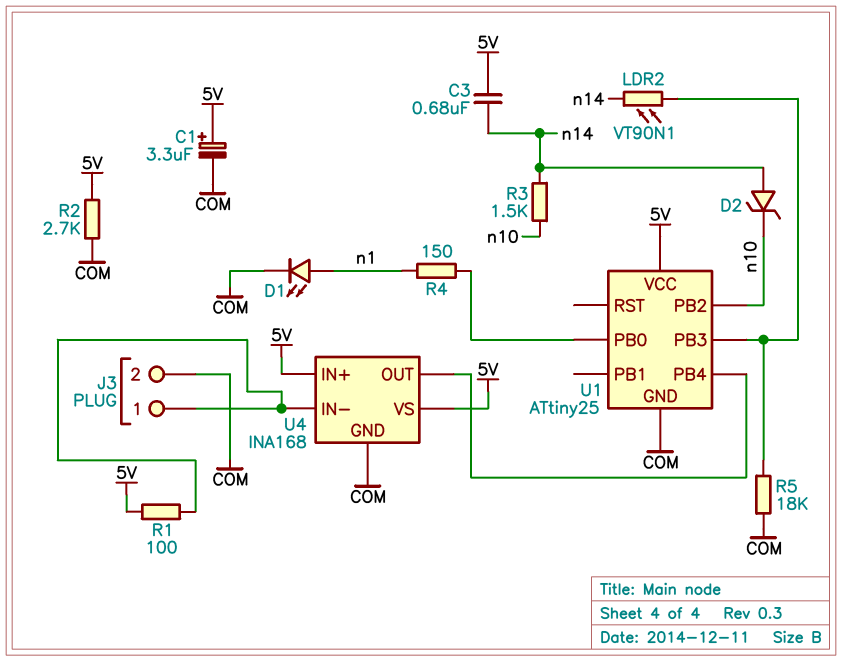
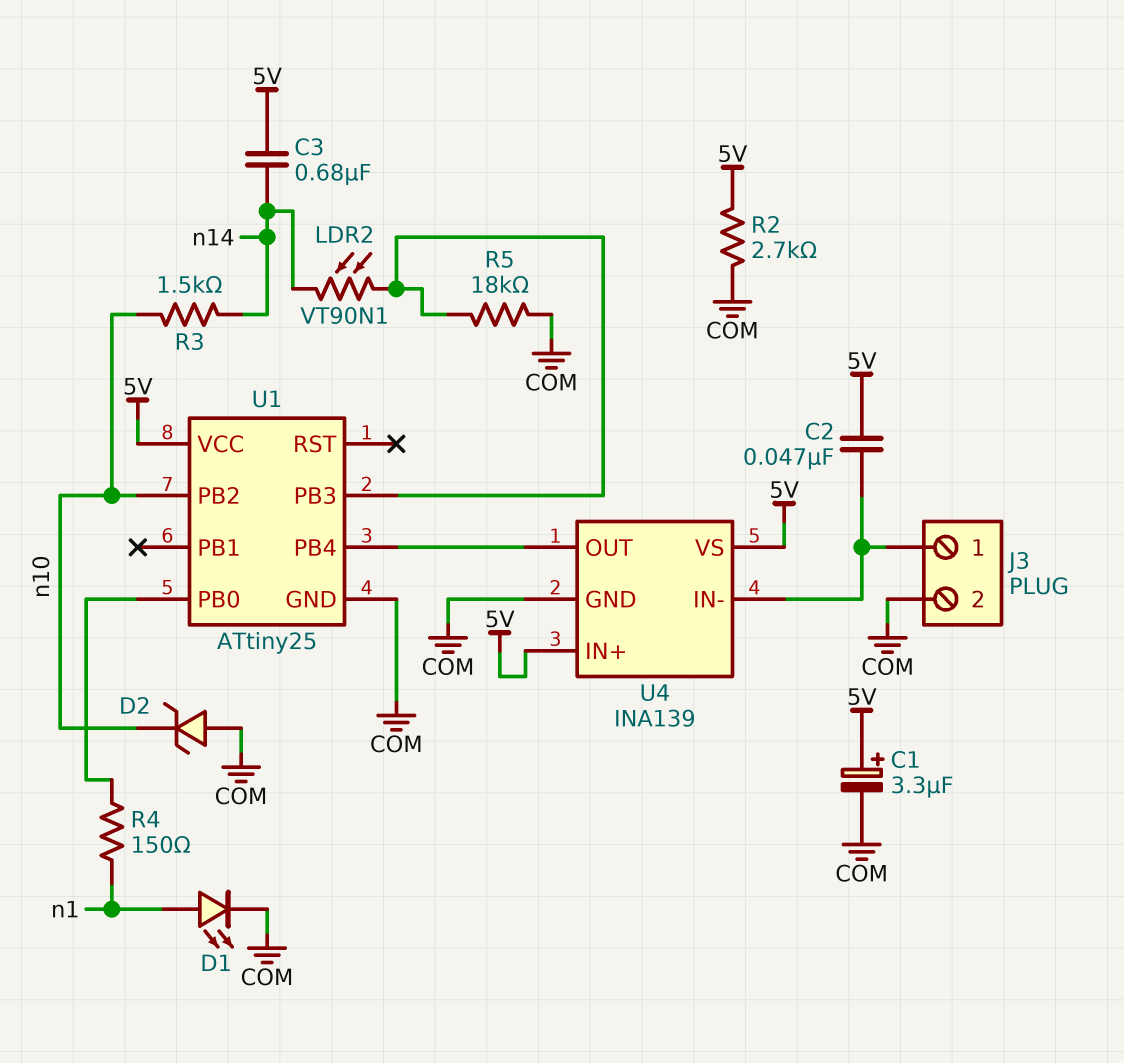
C2: none -> 47nF (5V, J3/1)
D2: zener (A n14, K n10) -> zener (A COM, K n10)
R1: 100 (5V, J3/1) -> none
U4: INA168 -> INA139

